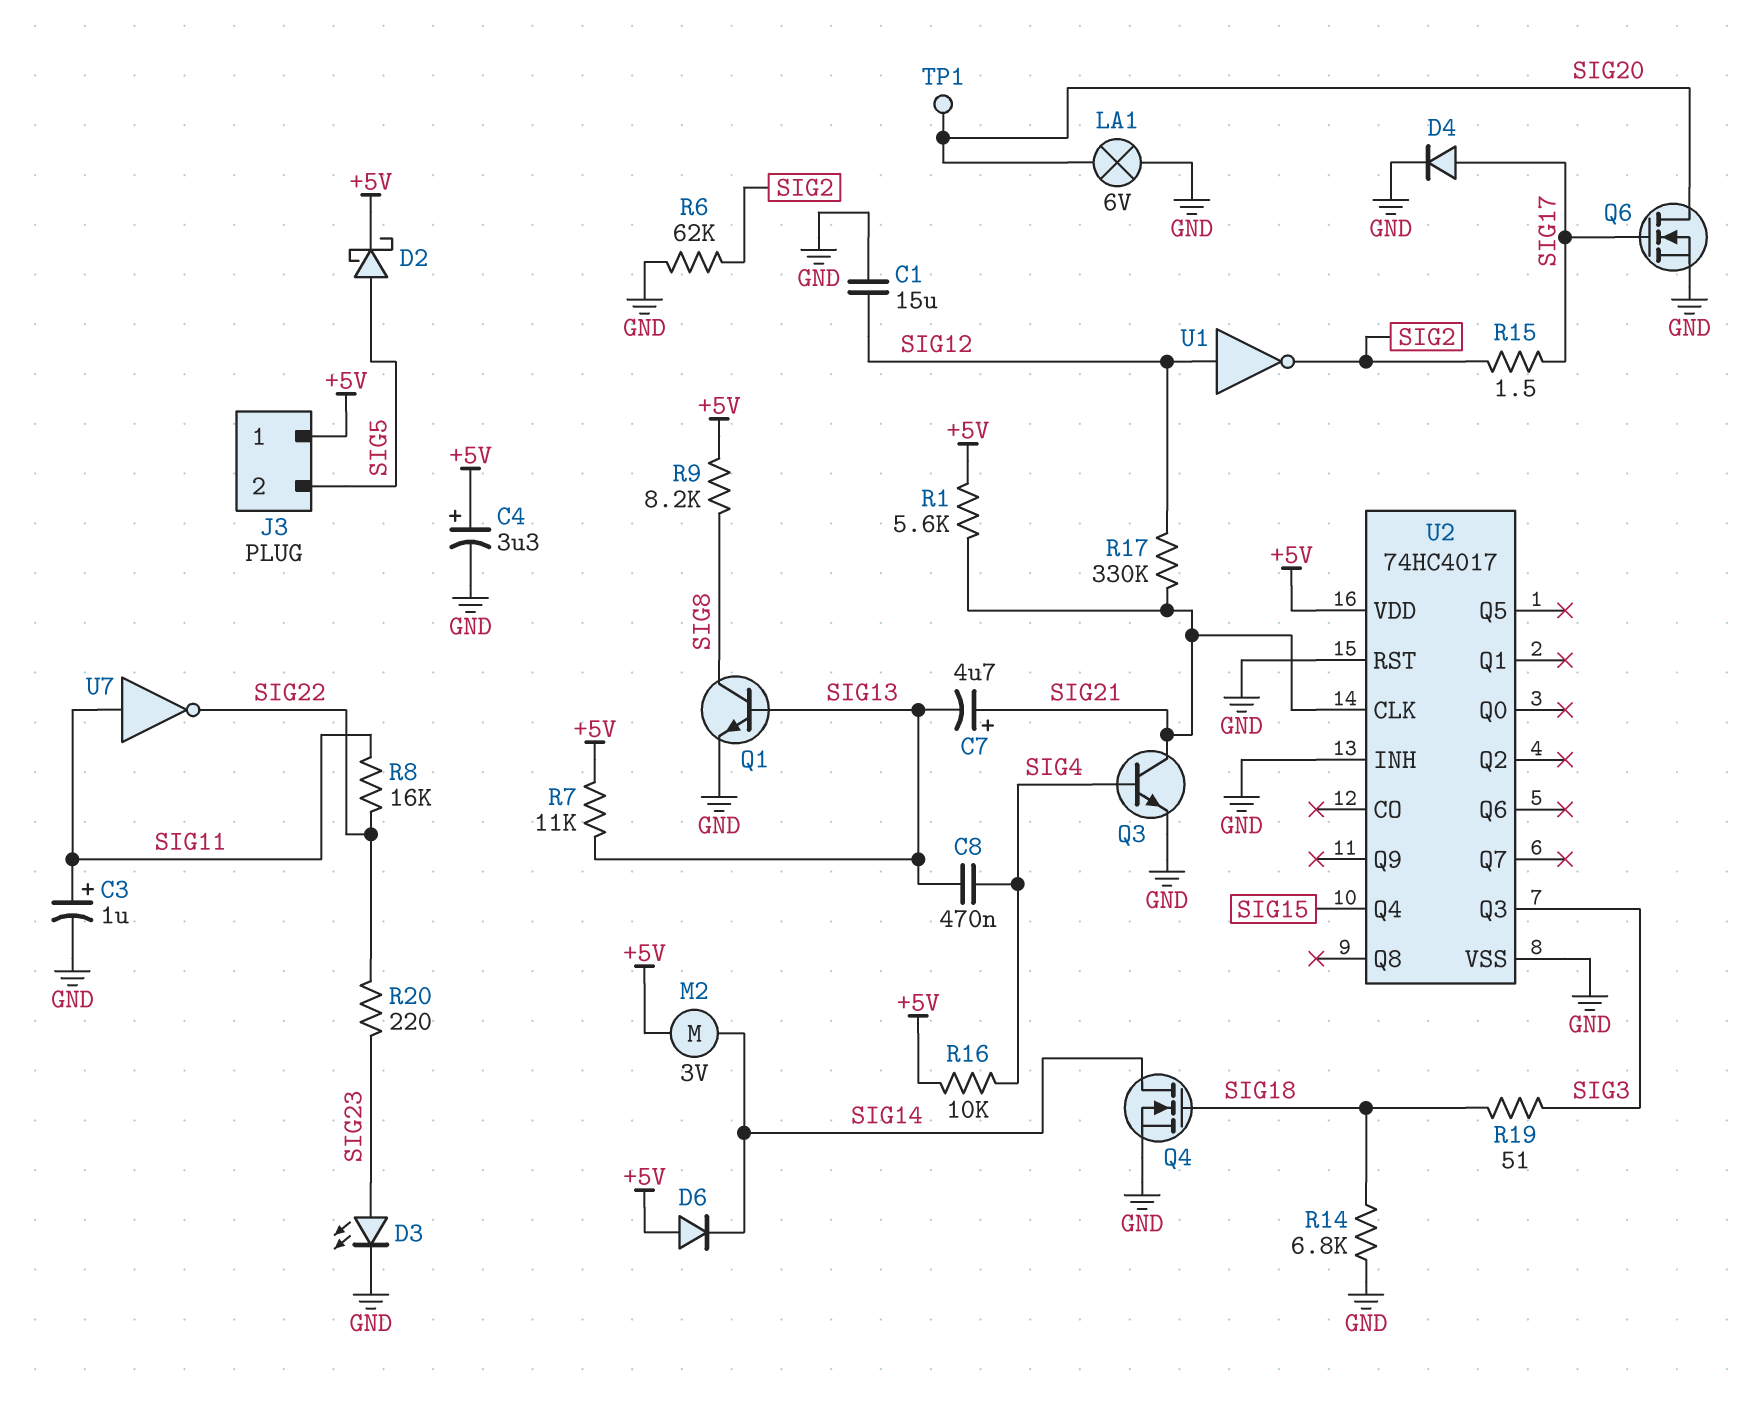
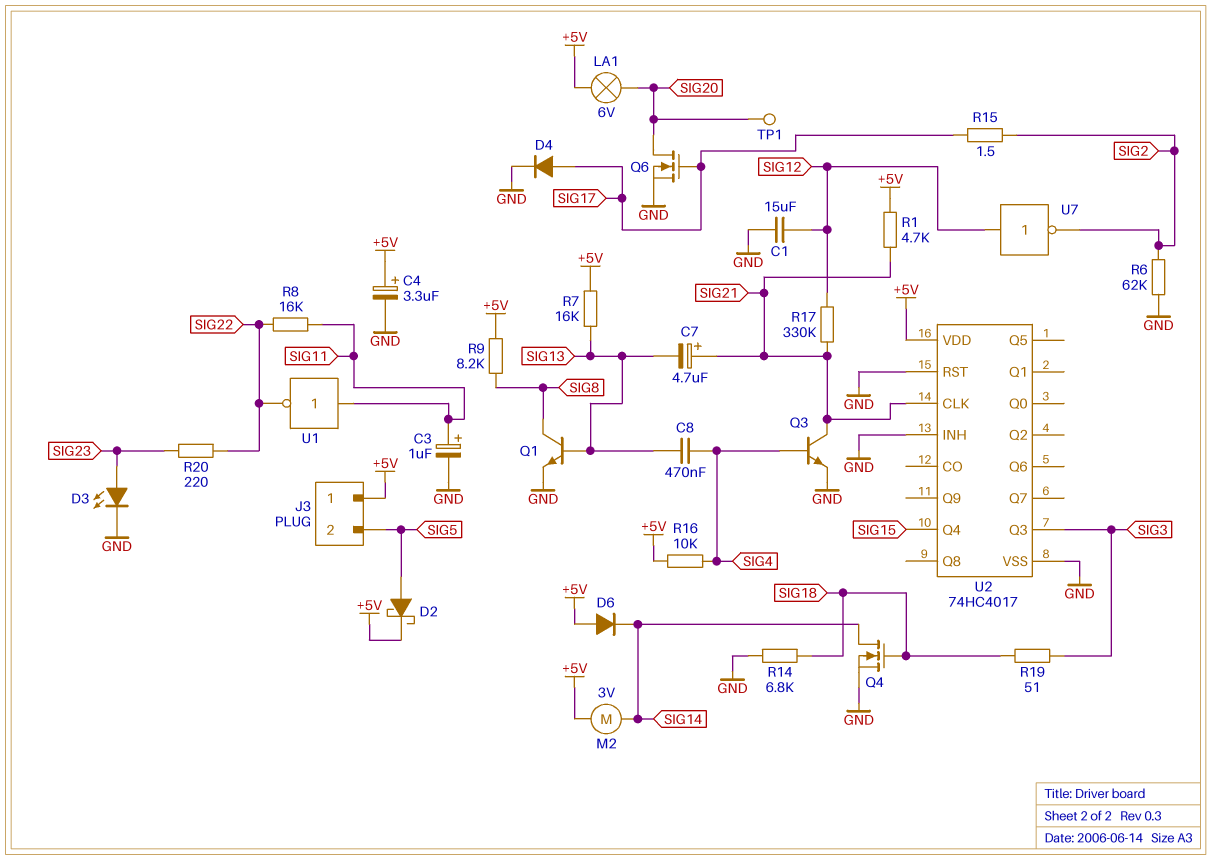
LA1: lamp 6V (GND, SIG20) -> lamp 6V (+5V, SIG20)
R1: 5.6k (+5V, SIG21) -> 4.7k (+5V, SIG21)
R7: 11k (+5V, SIG13) -> 16k (+5V, SIG13)
U1: NOT (in SIG12, out SIG2) -> NOT (in SIG11, out SIG22)
U7: NOT (in SIG11, out SIG22) -> NOT (in SIG12, out SIG2)

